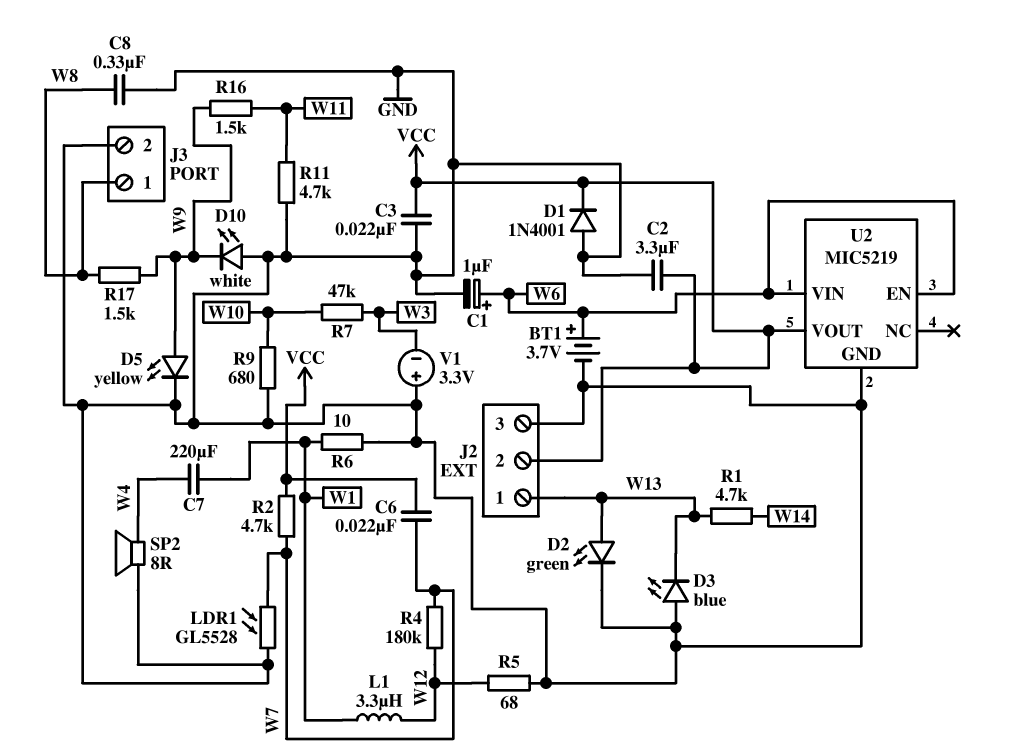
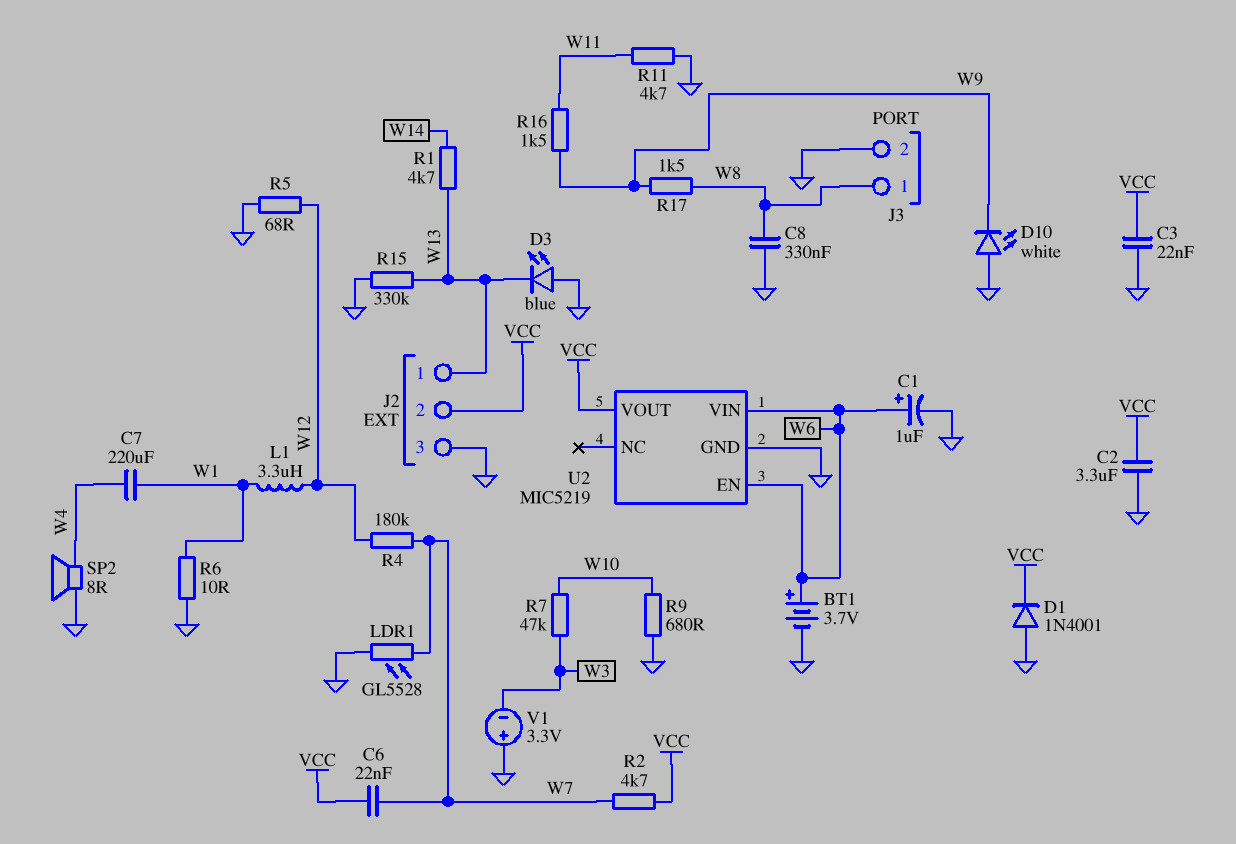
D2: LED green (A W13, K GND) -> none
D5: LED yellow (A W9, K GND) -> none
R15: none -> 330k (GND, W13)

